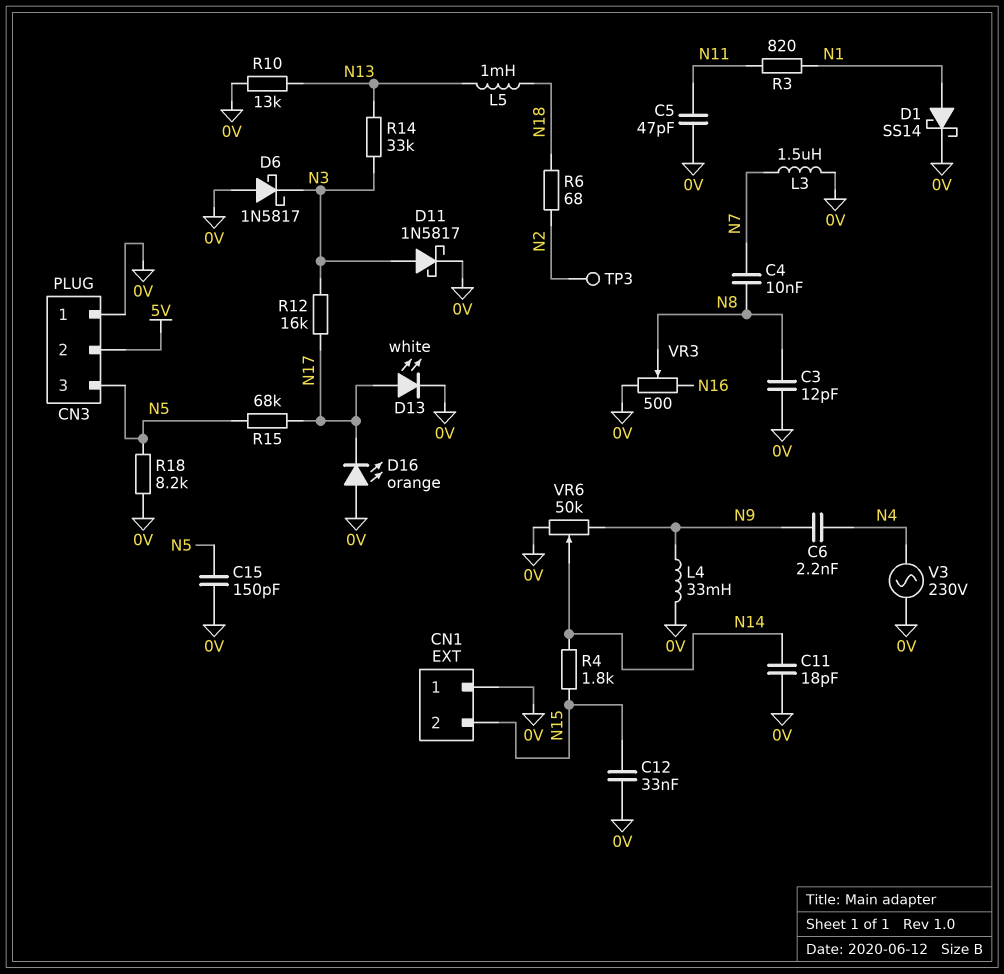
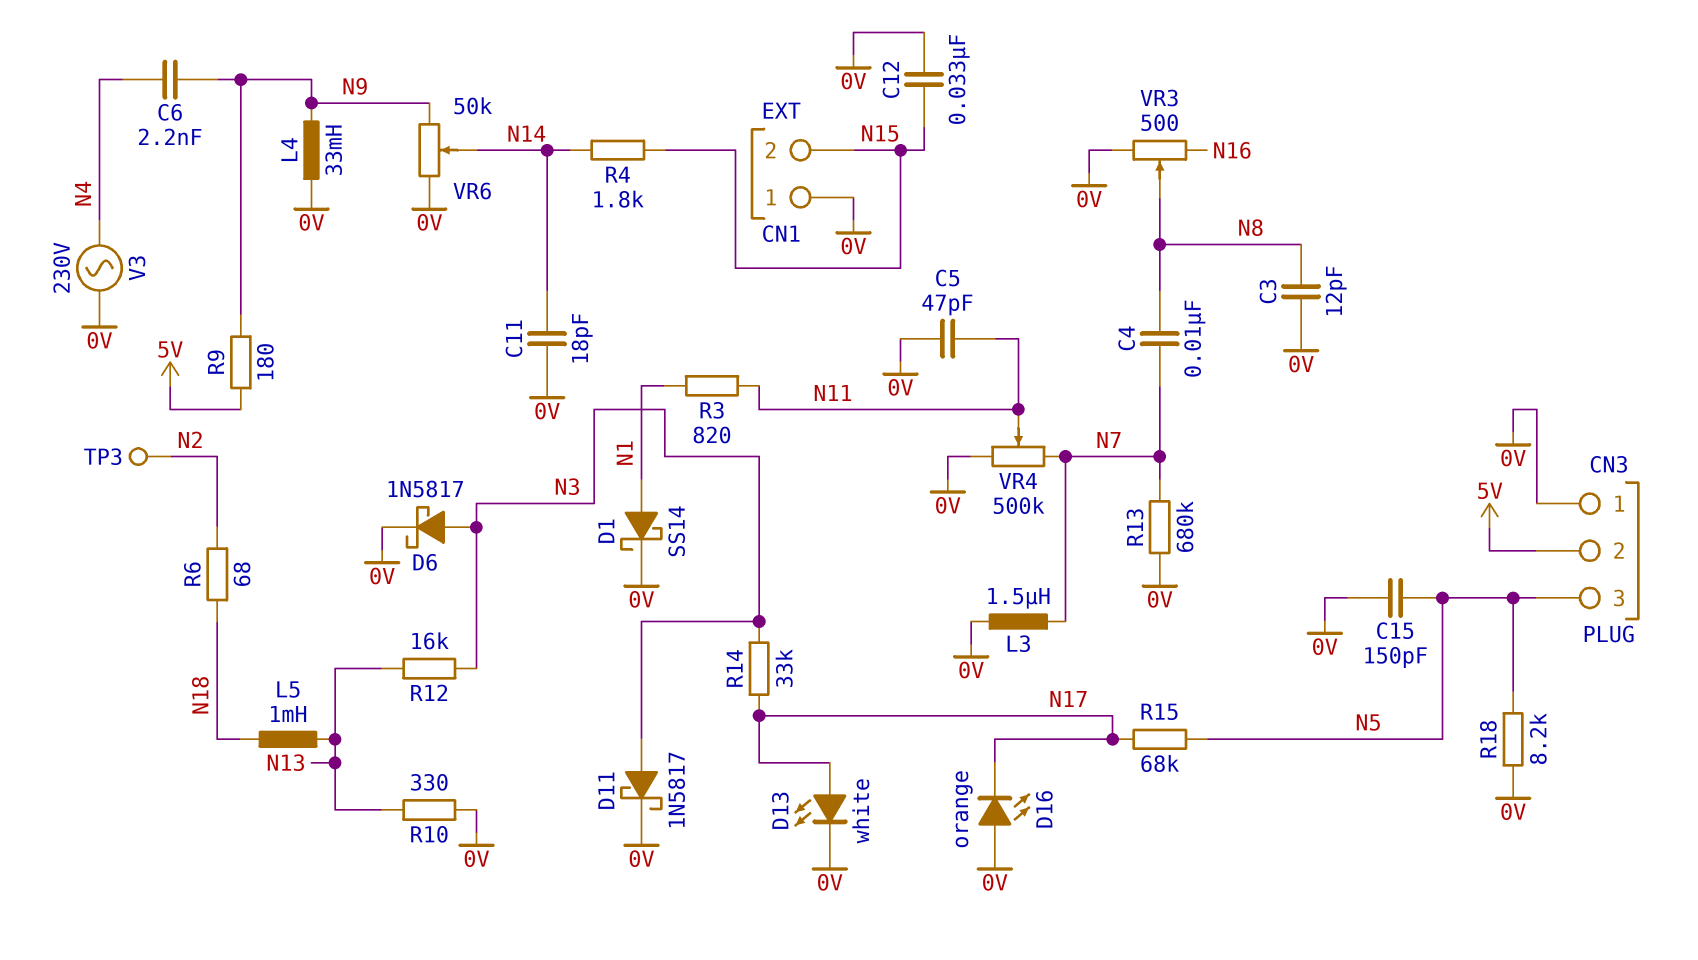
D6: schottky 1N5817 (A 0V, K N3) -> schottky 1N5817 (A N3, K 0V)
R9: none -> 180 (5V, N9)
R10: 13k (0V, N13) -> 330 (0V, N13)
R12: 16k (N3, N17) -> 16k (N3, N13)
R13: none -> 680k (0V, N7)
R14: 33k (N3, N13) -> 33k (N3, N17)
VR4: none -> 500k (0V, N7, wiper N11)

